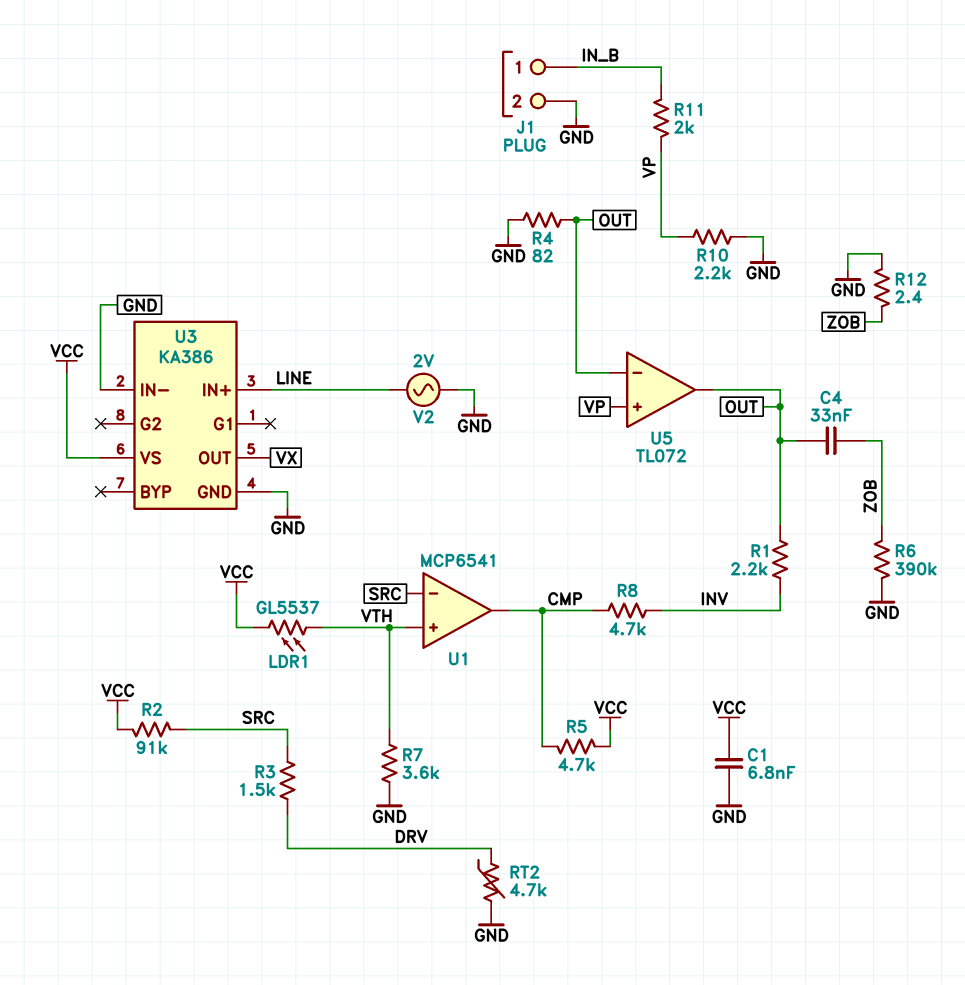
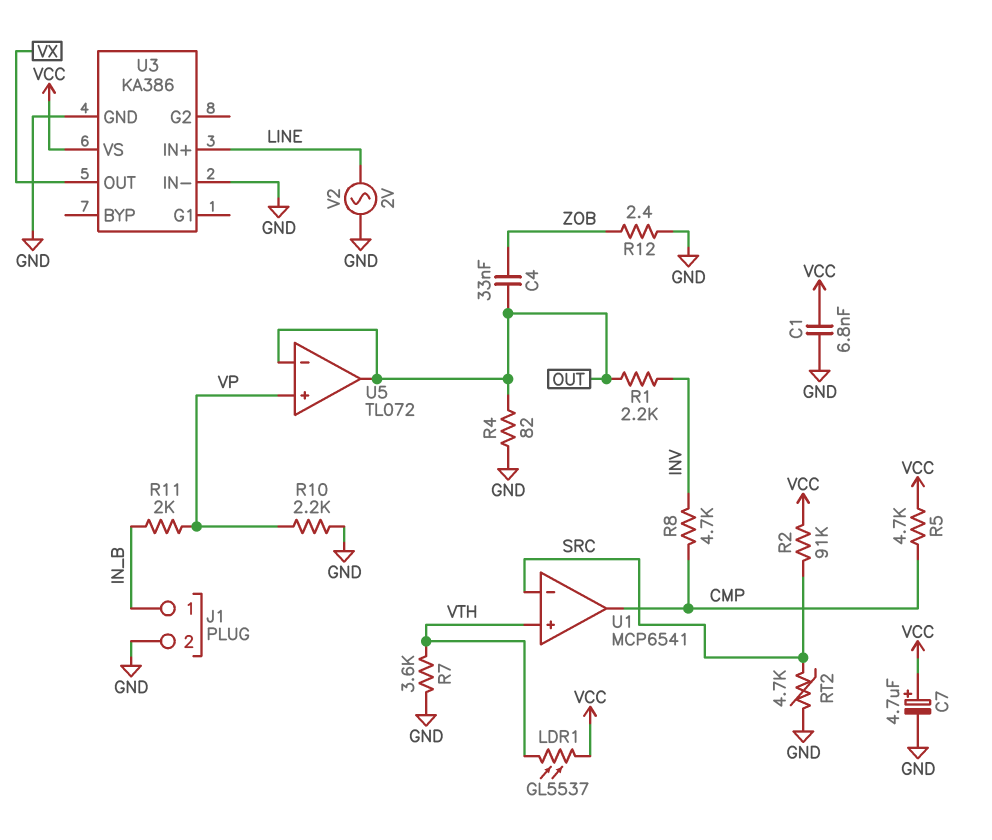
C7: none -> 4.7uF (plus VCC, minus GND)
R3: 1.5k (DRV, SRC) -> none
R6: 390k (GND, ZOB) -> none
RT2: 4.7k (DRV, GND) -> 4.7k (GND, SRC)

